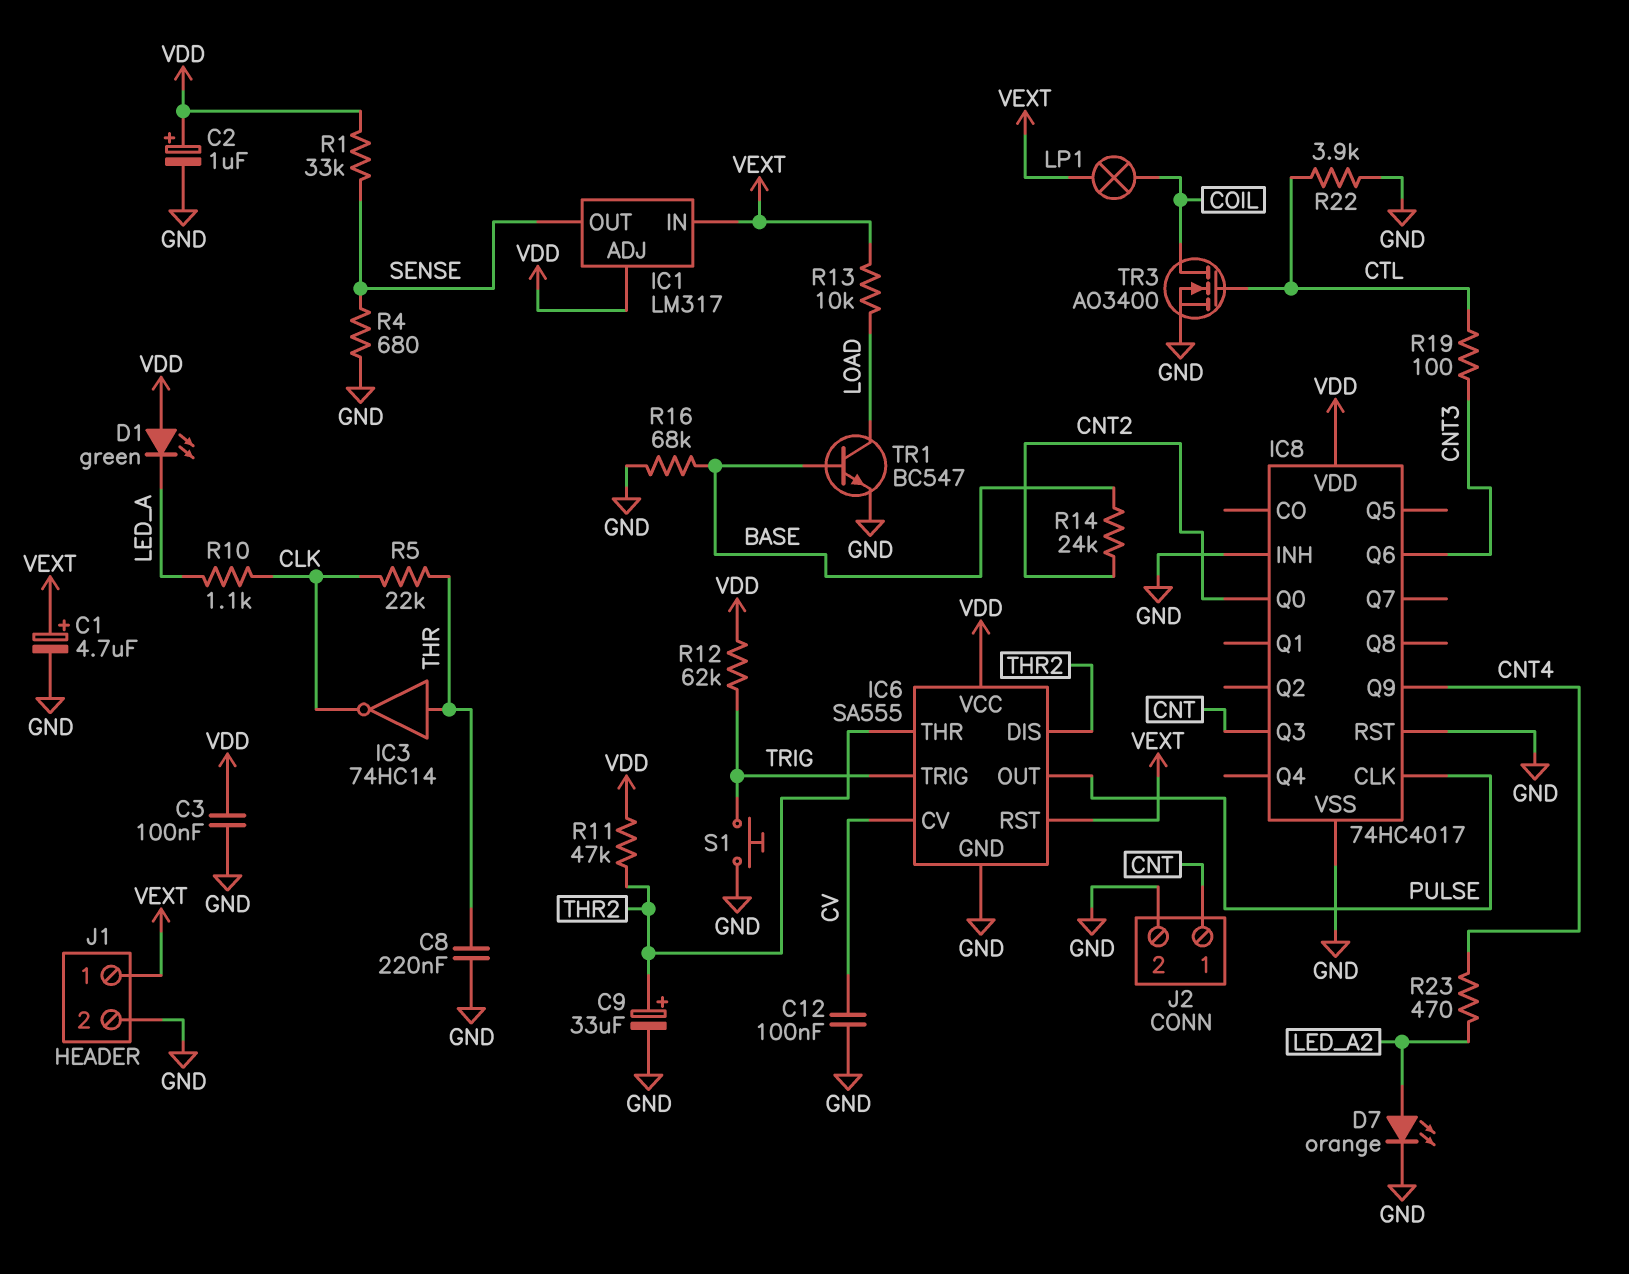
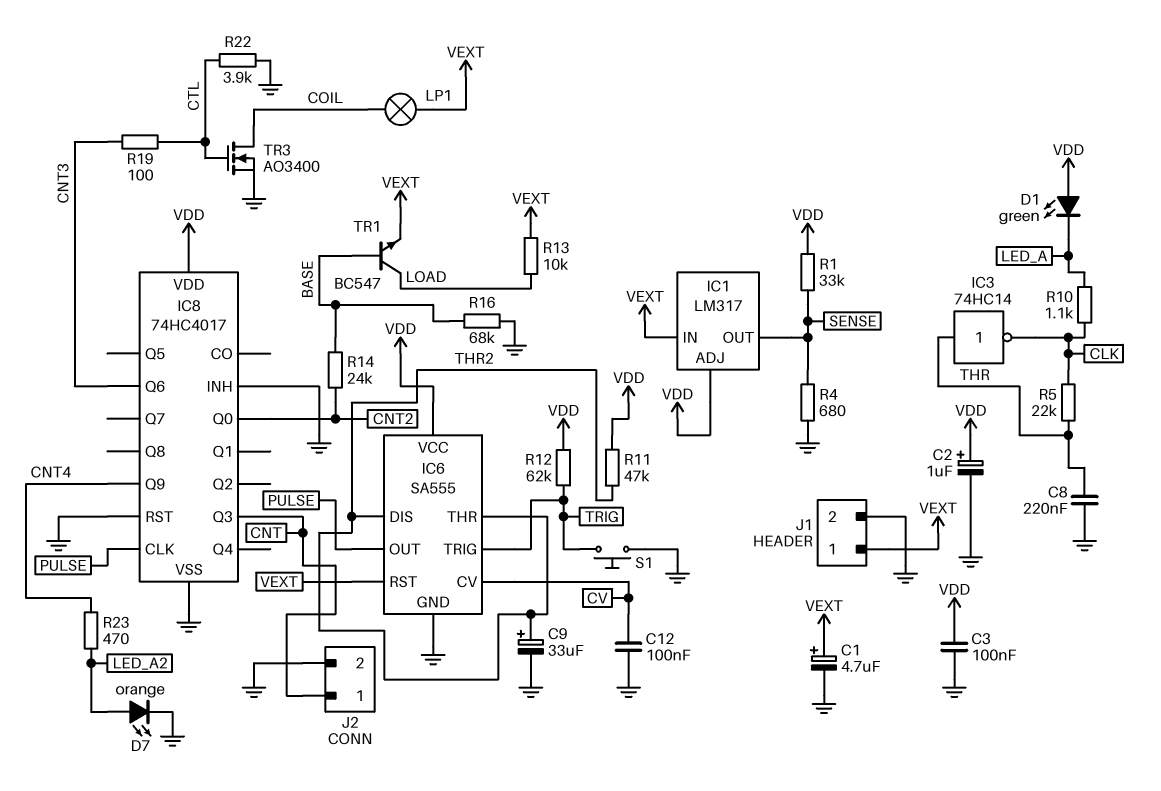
TR1: NPN BC547 (B BASE, C LOAD, E GND) -> NPN BC547 (B BASE, C LOAD, E VEXT)

